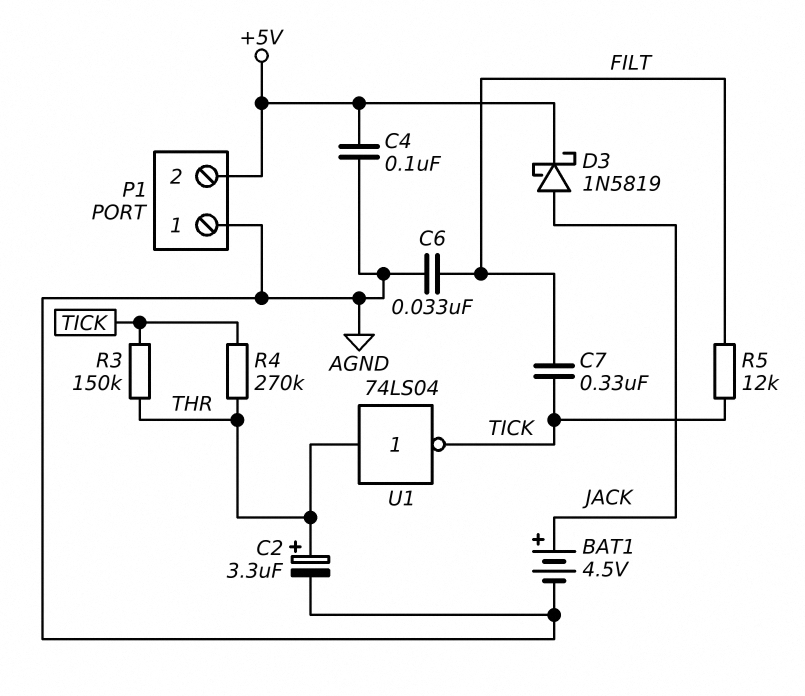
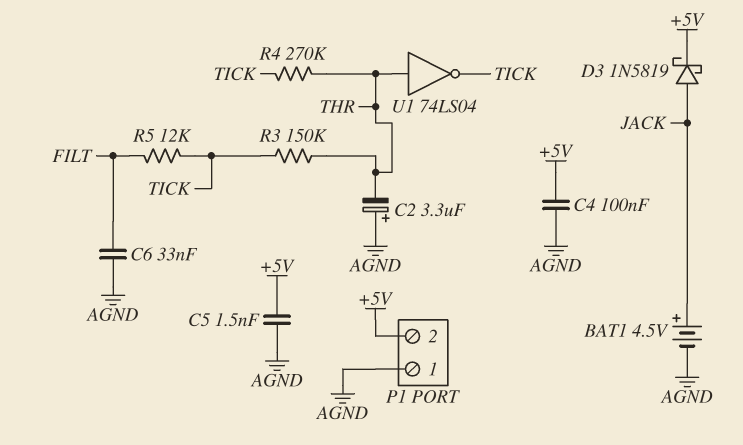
C2: 3.3uF (plus THR, minus AGND) -> 3.3uF (plus AGND, minus THR)
C5: none -> 1.5nF (+5V, AGND)
C7: 330nF (FILT, TICK) -> none

